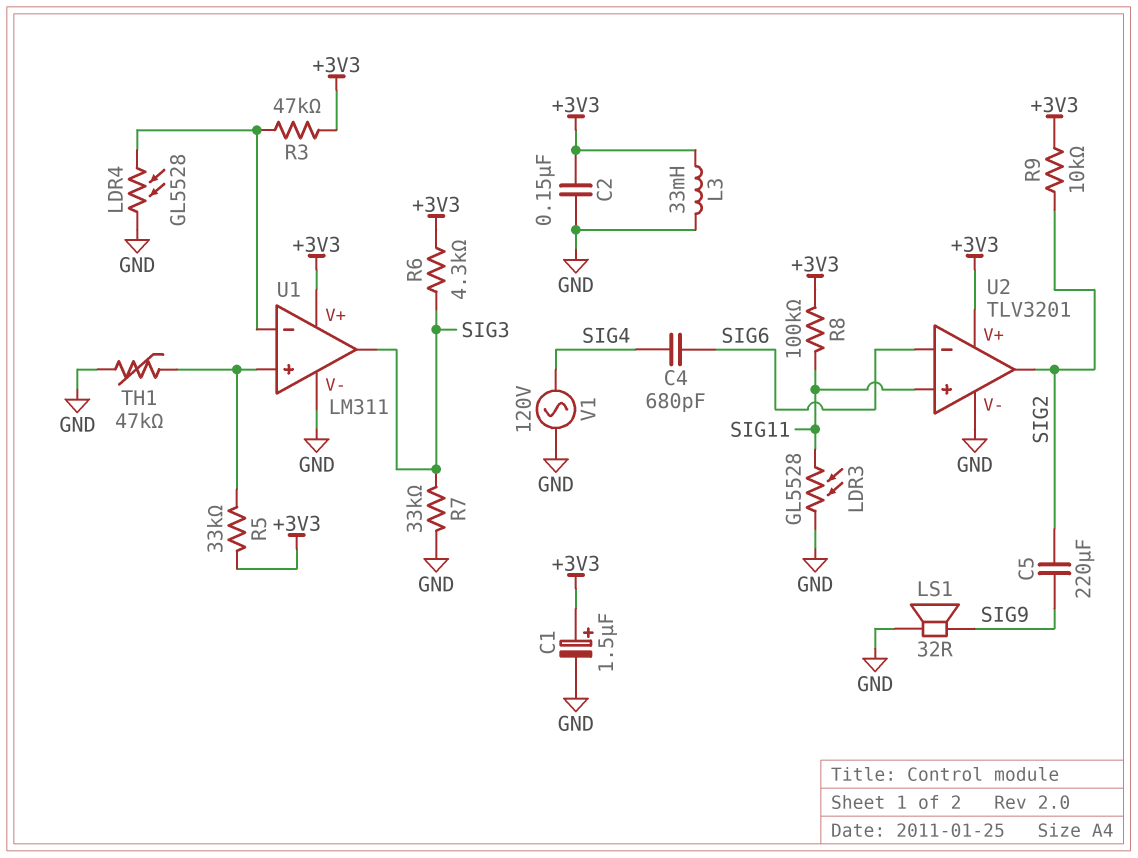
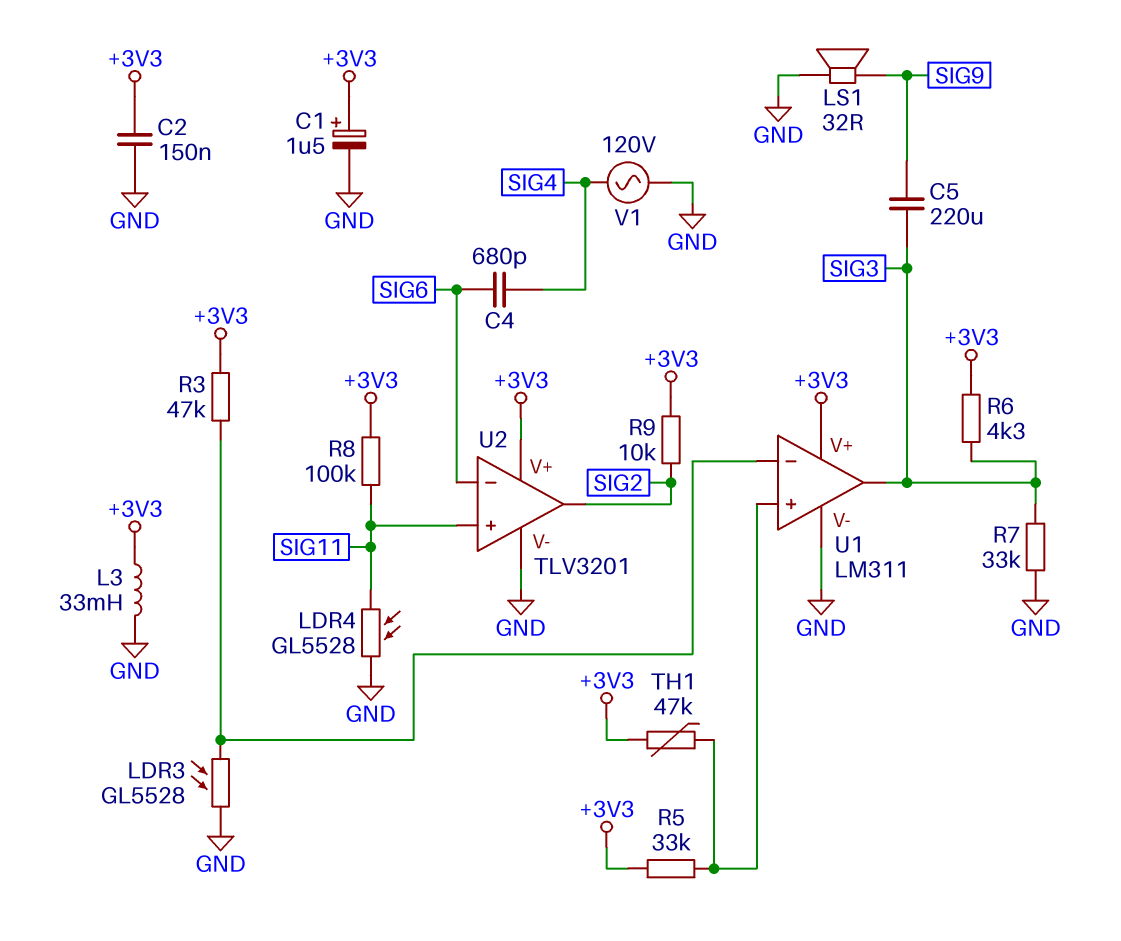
C5: 220uF (SIG2, SIG9) -> 220uF (SIG3, SIG9)
LDR3: GL5528 (GND, SIG11) -> GL5528 (GND, U1/in-)
LDR4: GL5528 (GND, U1/in-) -> GL5528 (GND, SIG11)
TH1: 47k (GND, U1/in+) -> 47k (+3V3, U1/in+)

